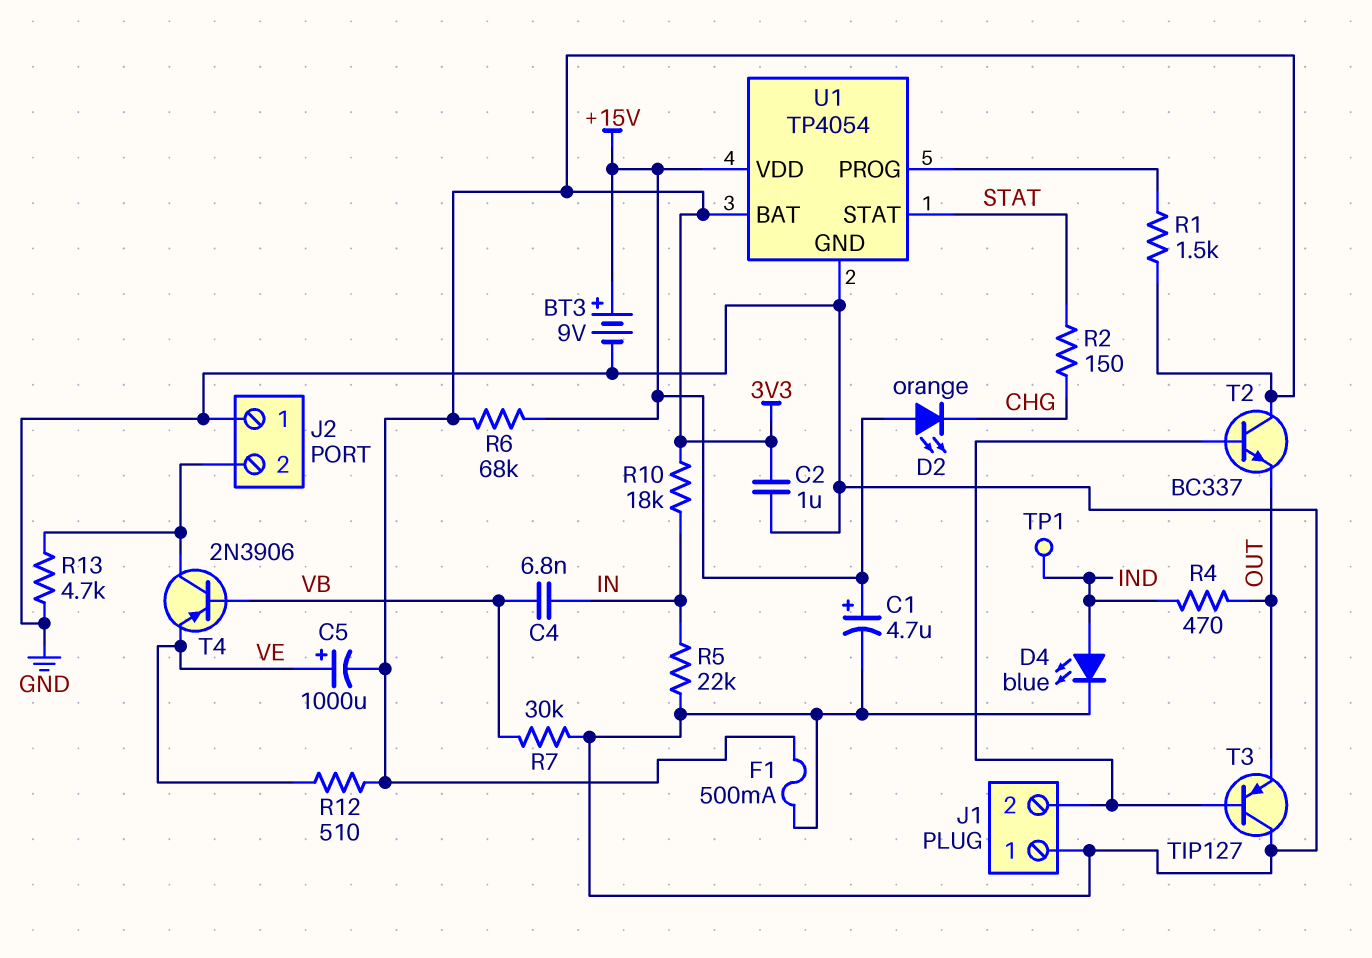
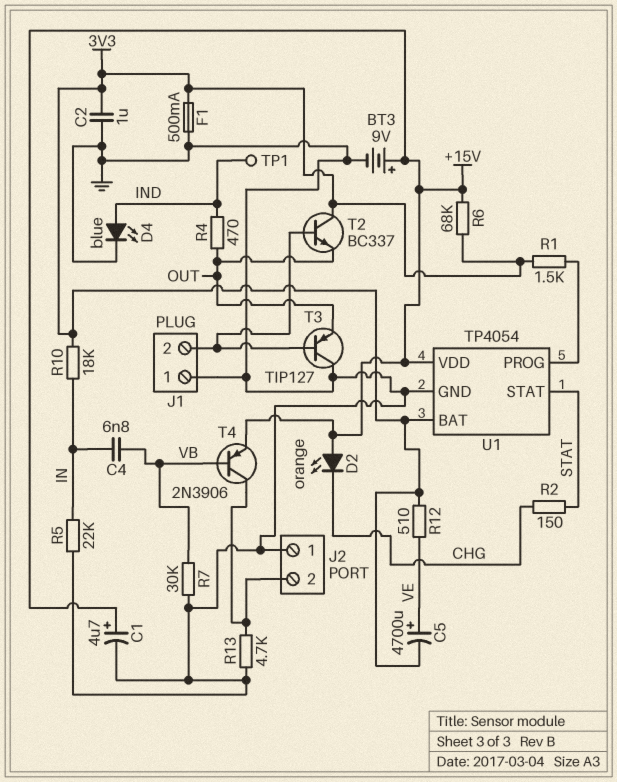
C5: 1000uF (plus VE, minus 3V3) -> 4700uF (plus VE, minus 3V3)
T4: PNP 2N3906 (B VB, C J2/2, E VE) -> PNP 2N3906 (B VB, C J2/2, E +15V)

